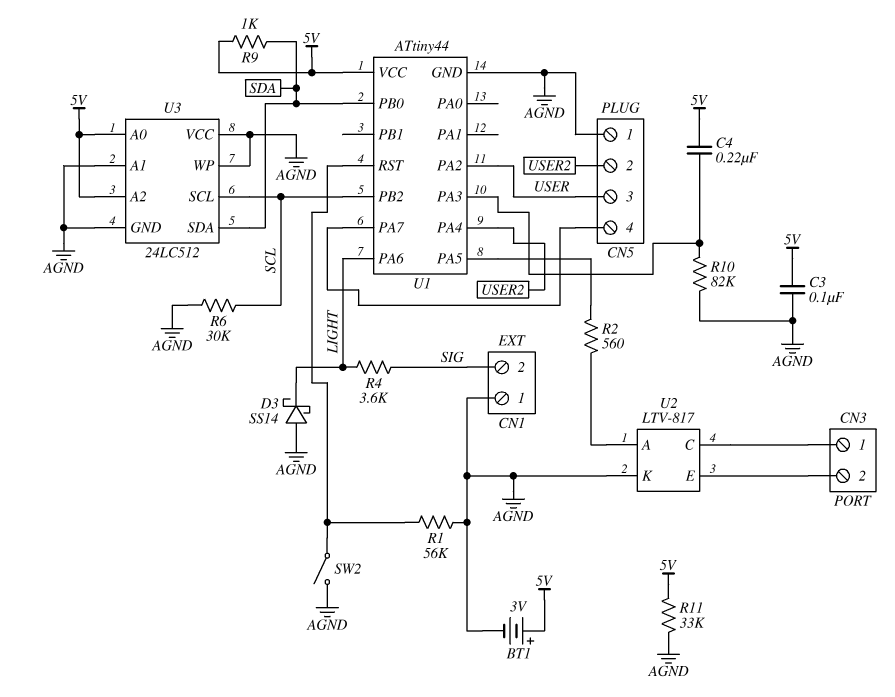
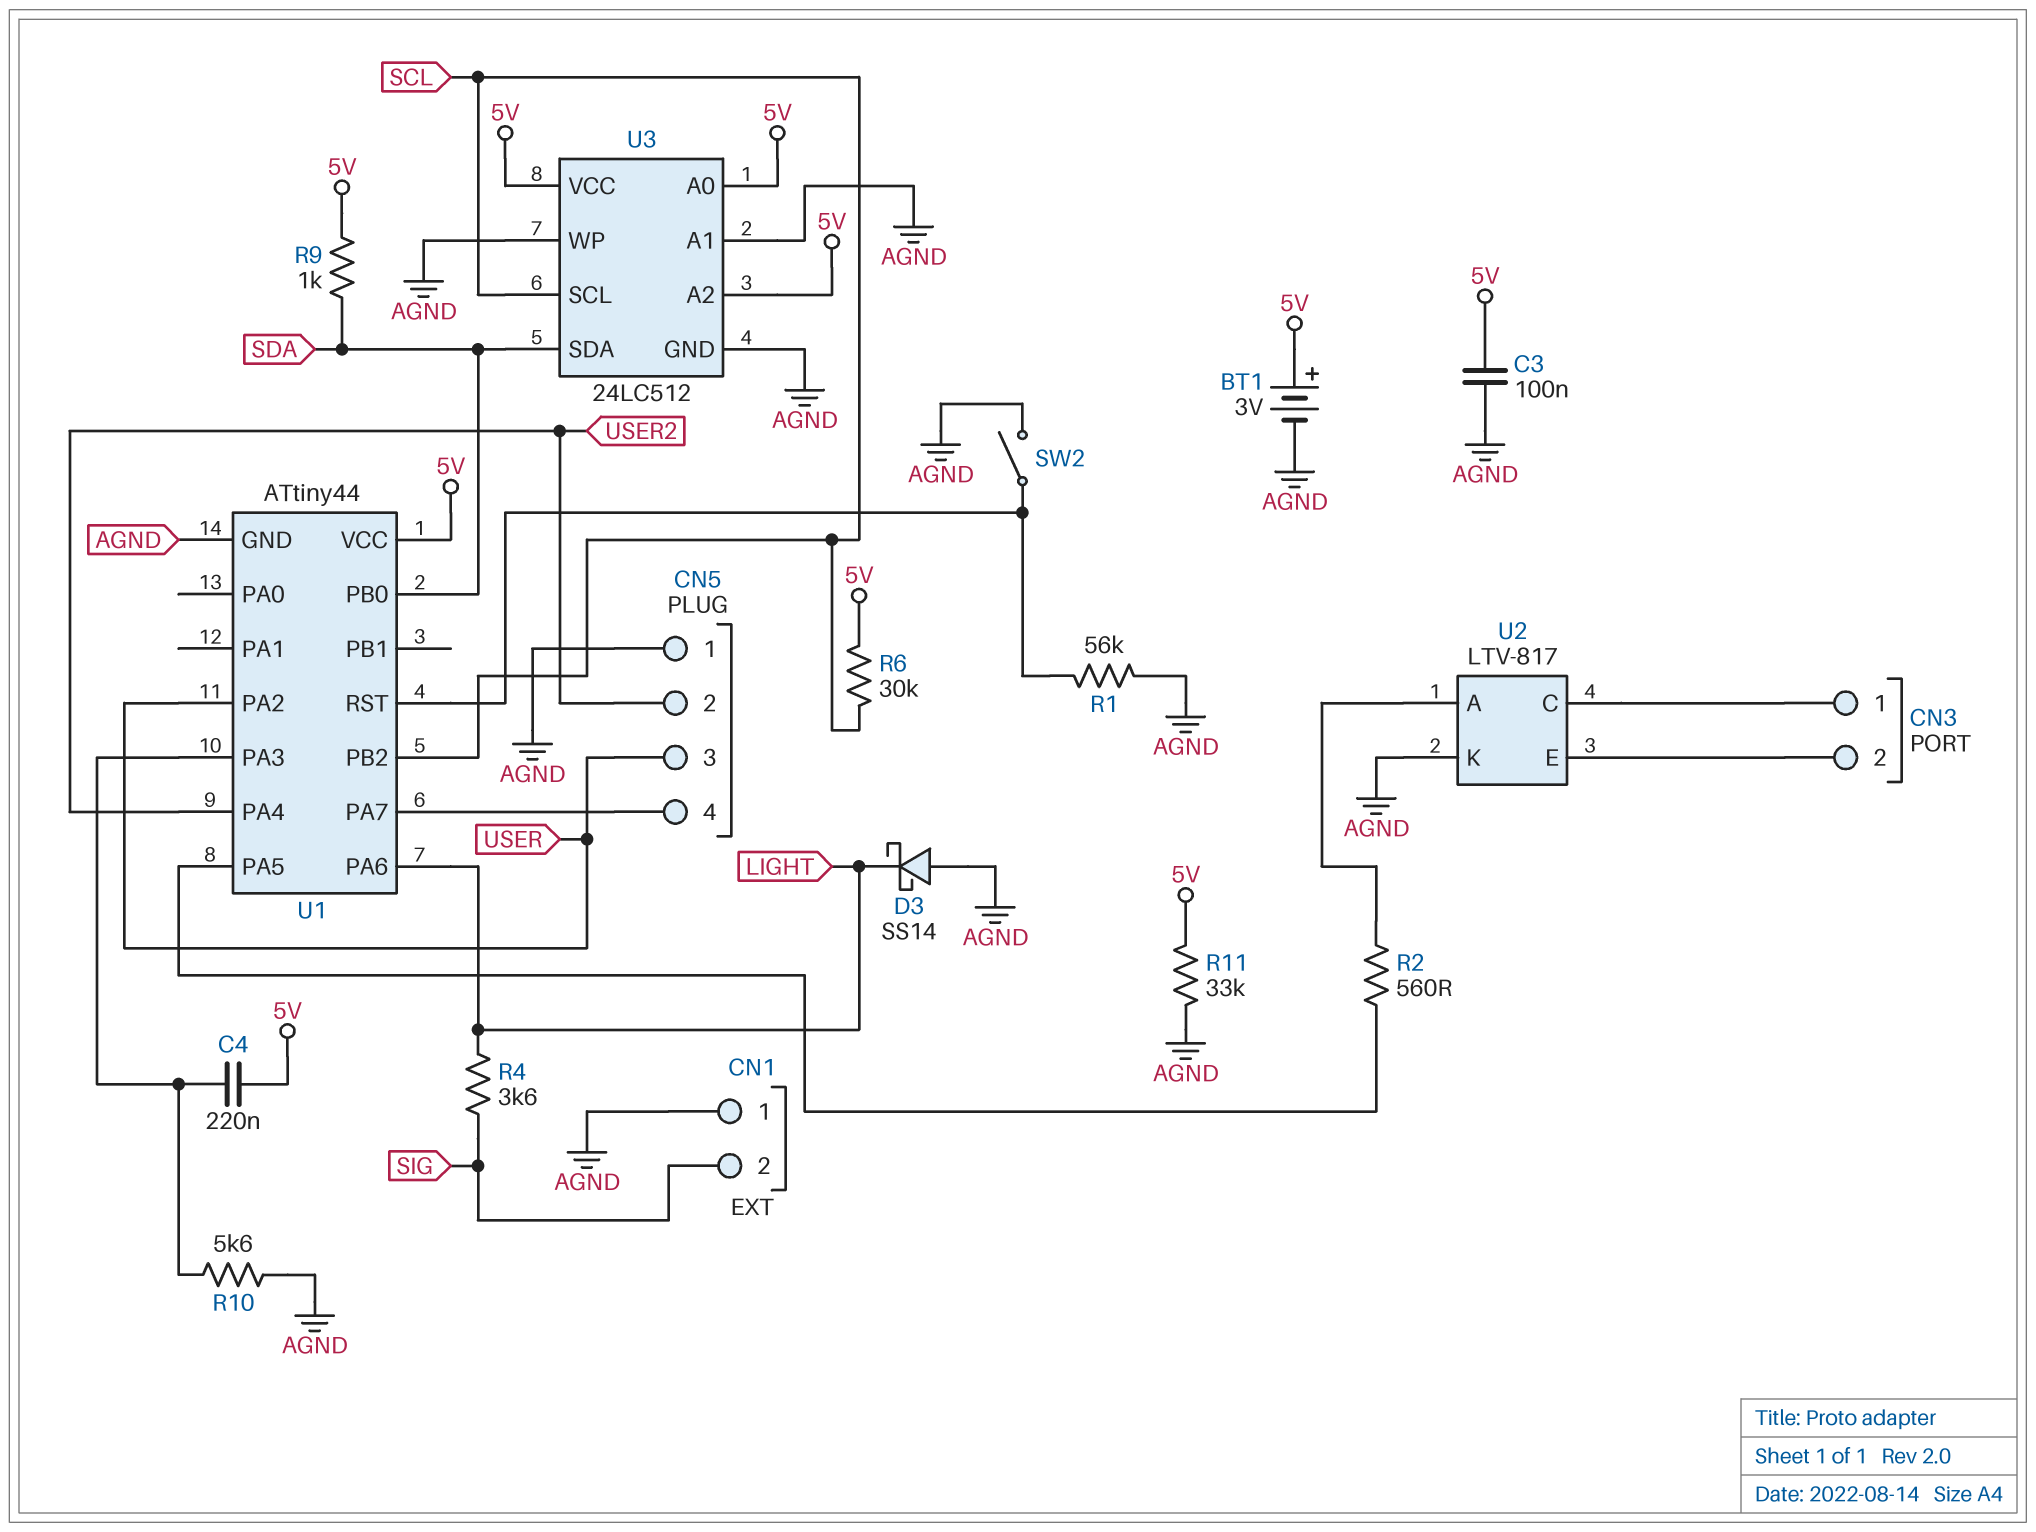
R6: 30k (AGND, SCL) -> 30k (5V, SCL)
R10: 82k (AGND, U1/PA3) -> 5.6k (AGND, U1/PA3)
U3 pin VCC: AGND -> 5V

